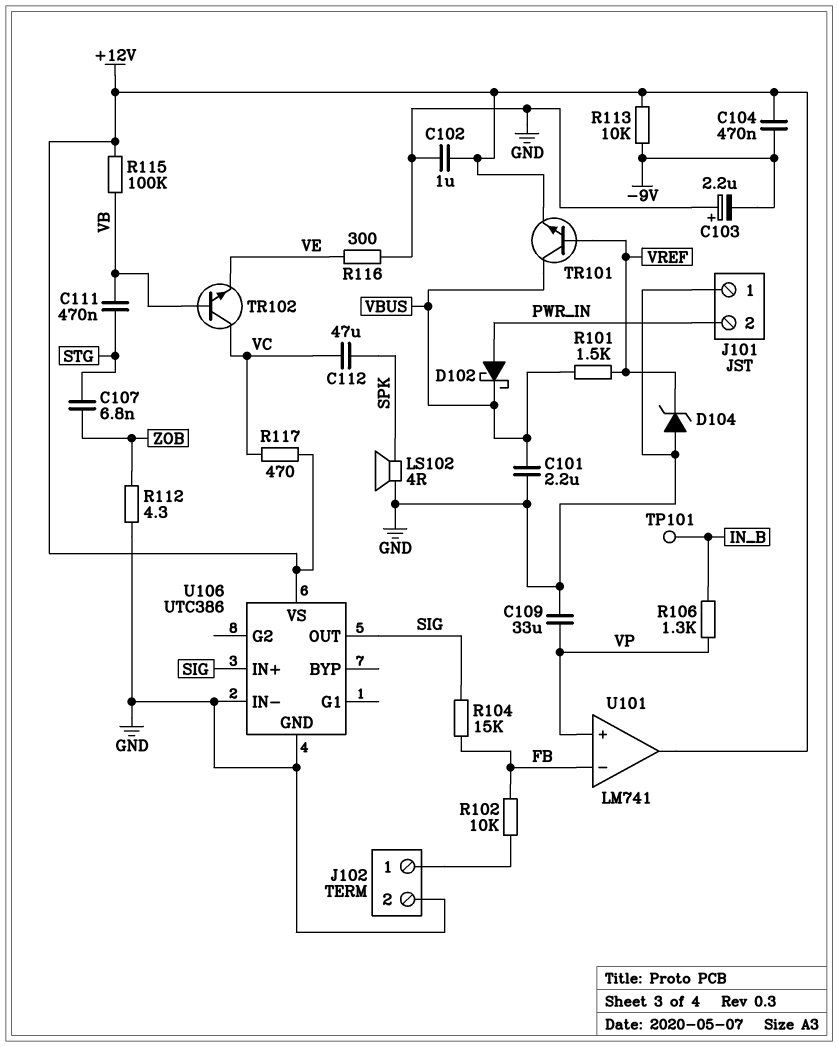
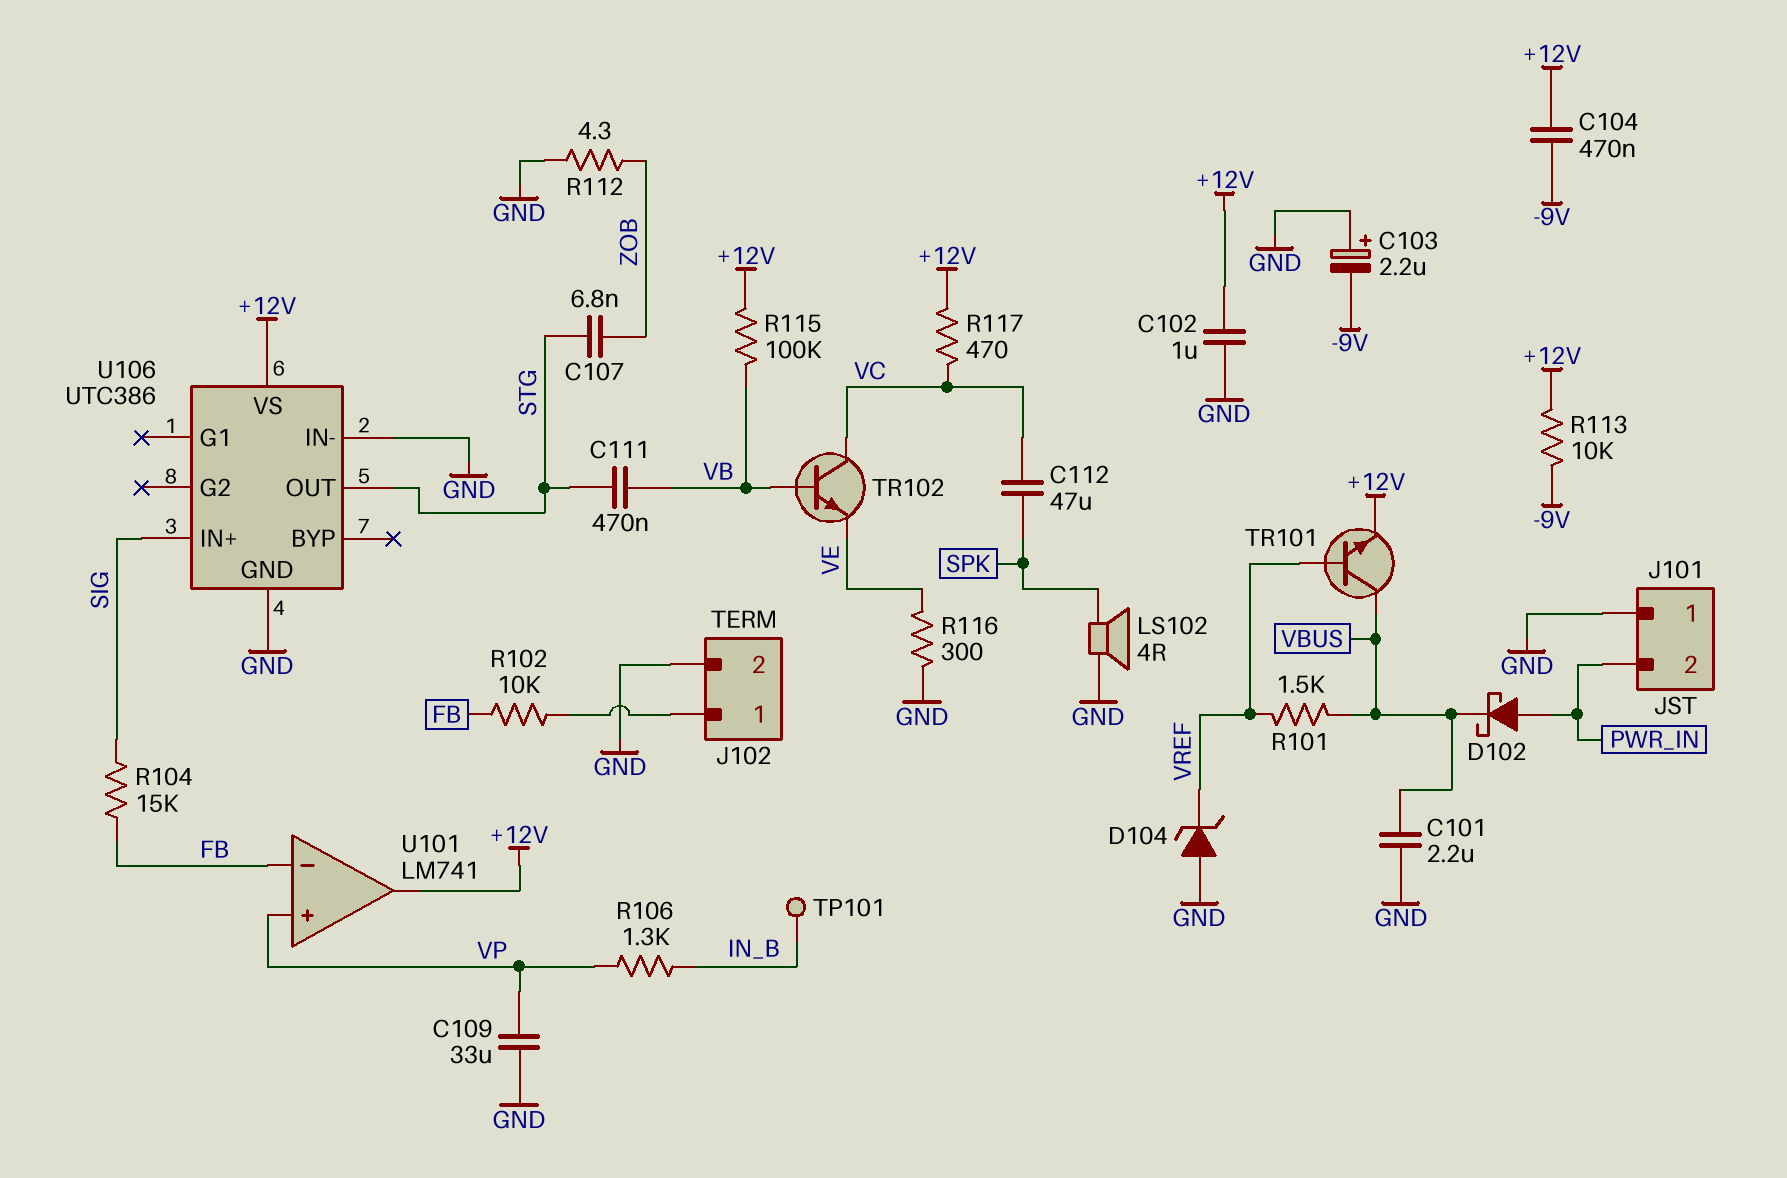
U106 pin OUT: SIG -> STG

